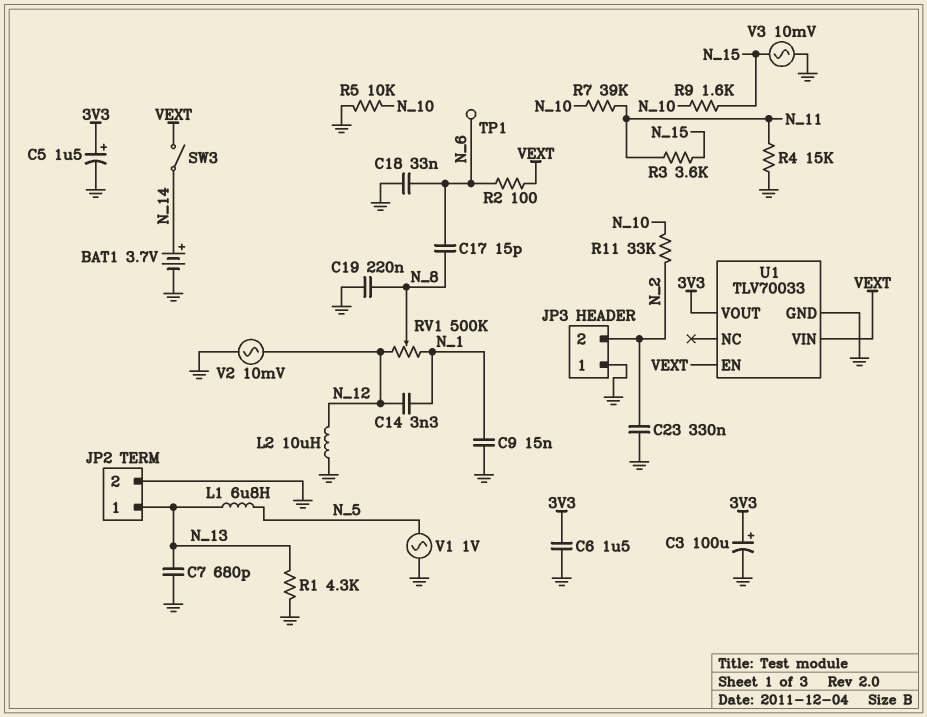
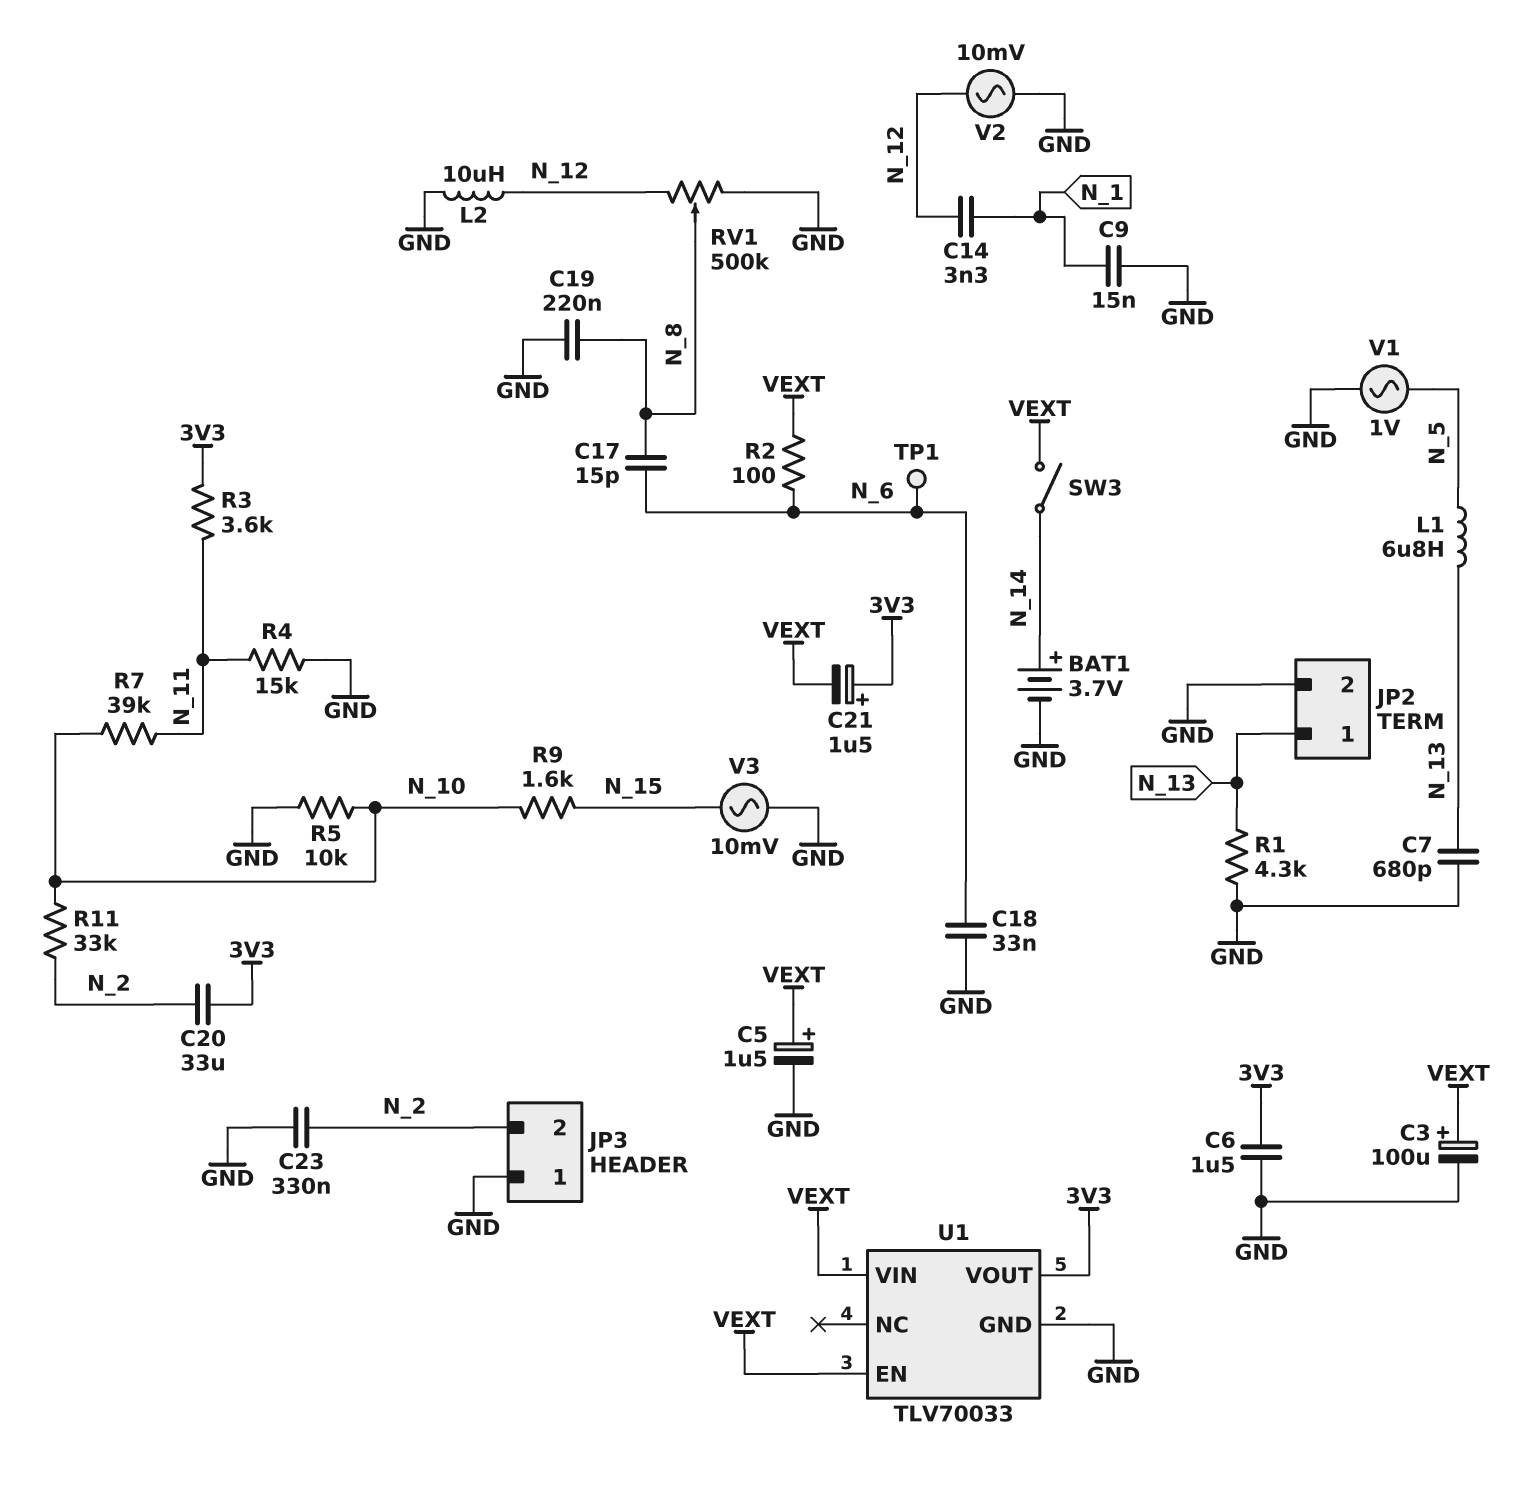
C3: 100uF (plus 3V3, minus GND) -> 100uF (plus VEXT, minus GND)
C5: 1.5uF (plus 3V3, minus GND) -> 1.5uF (plus VEXT, minus GND)
C20: none -> 33uF (3V3, N_2)
C21: none -> 1.5uF (plus 3V3, minus VEXT)
R3: 3.6k (N_11, N_15) -> 3.6k (3V3, N_11)
RV1: 500k (N_1, N_12, wiper N_8) -> 500k (GND, N_12, wiper N_8)

